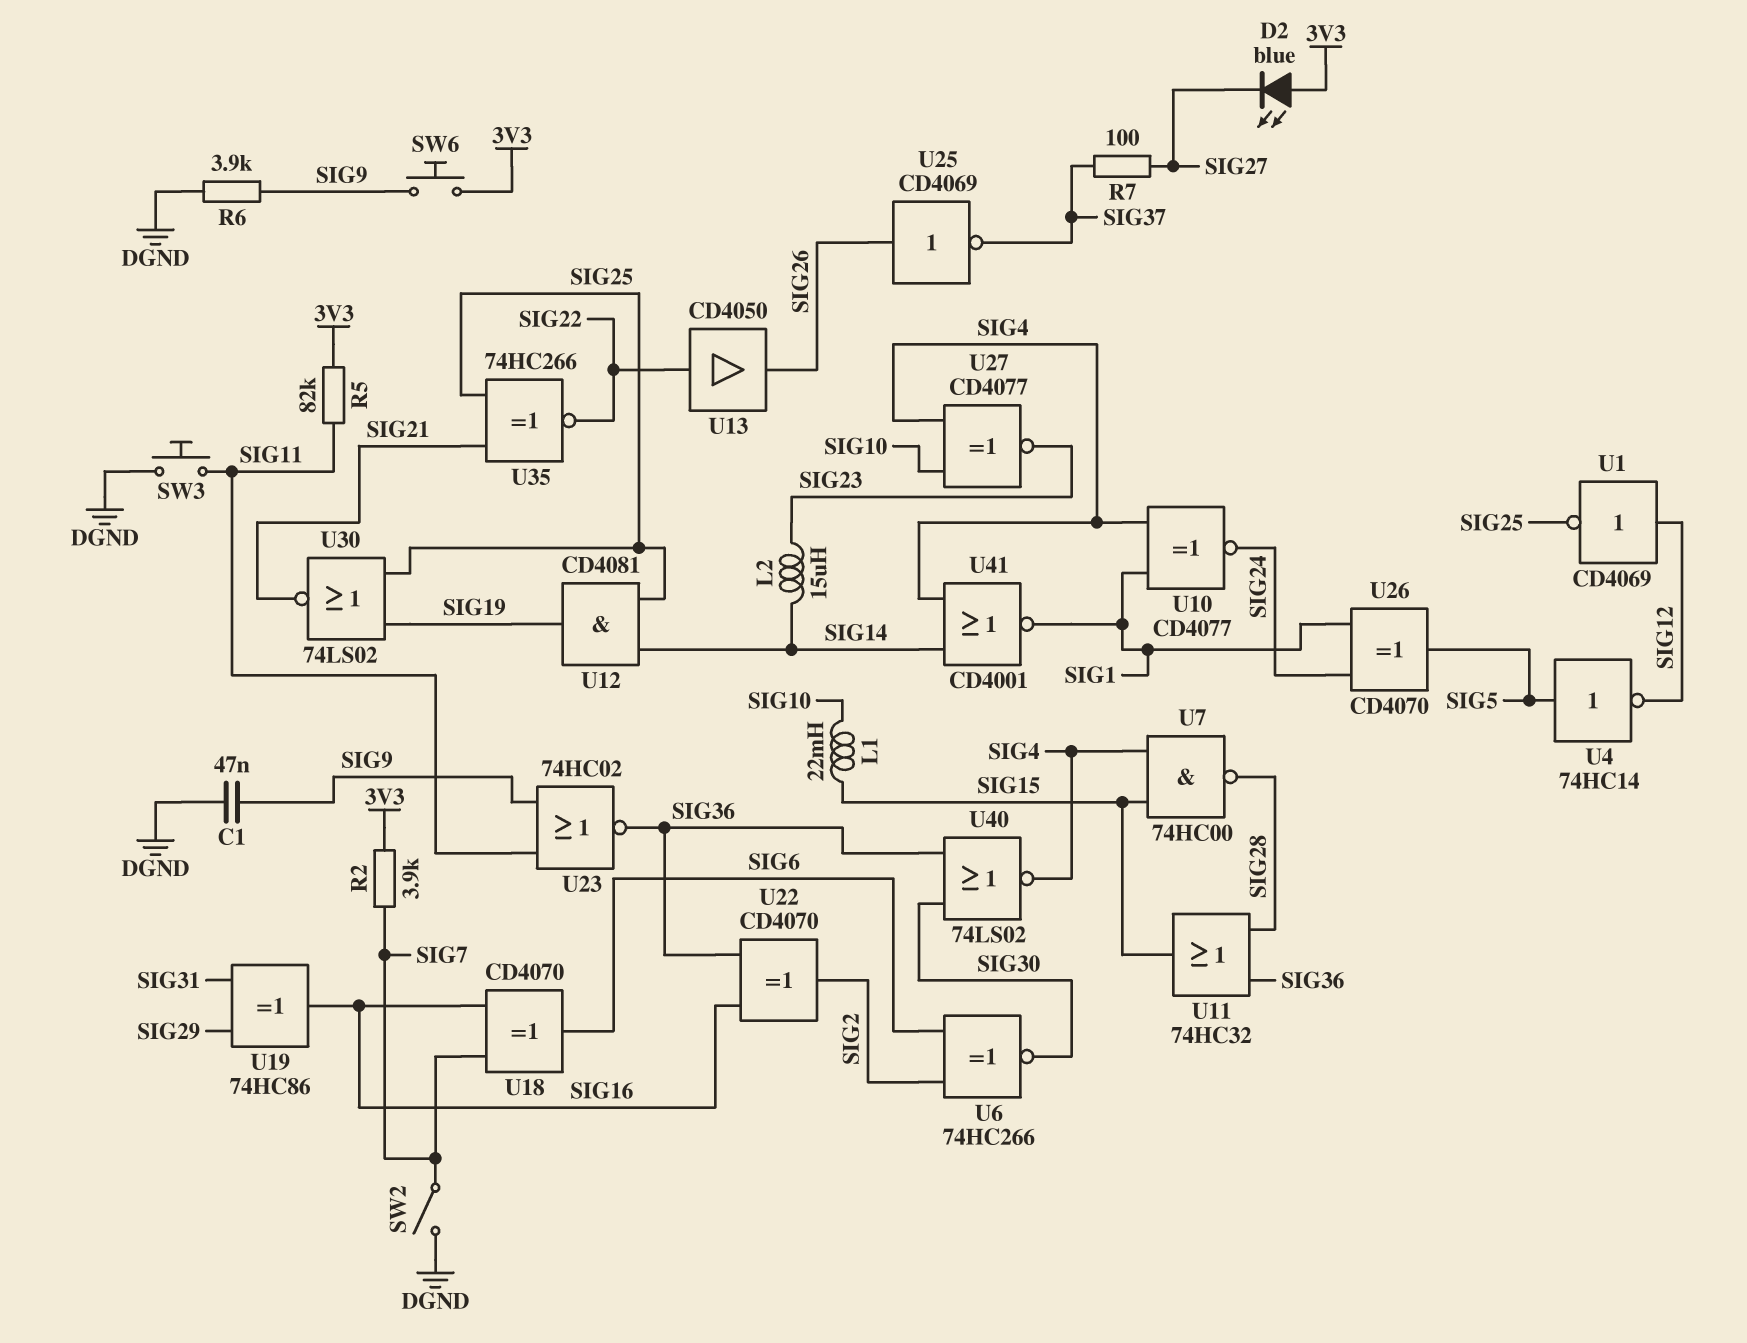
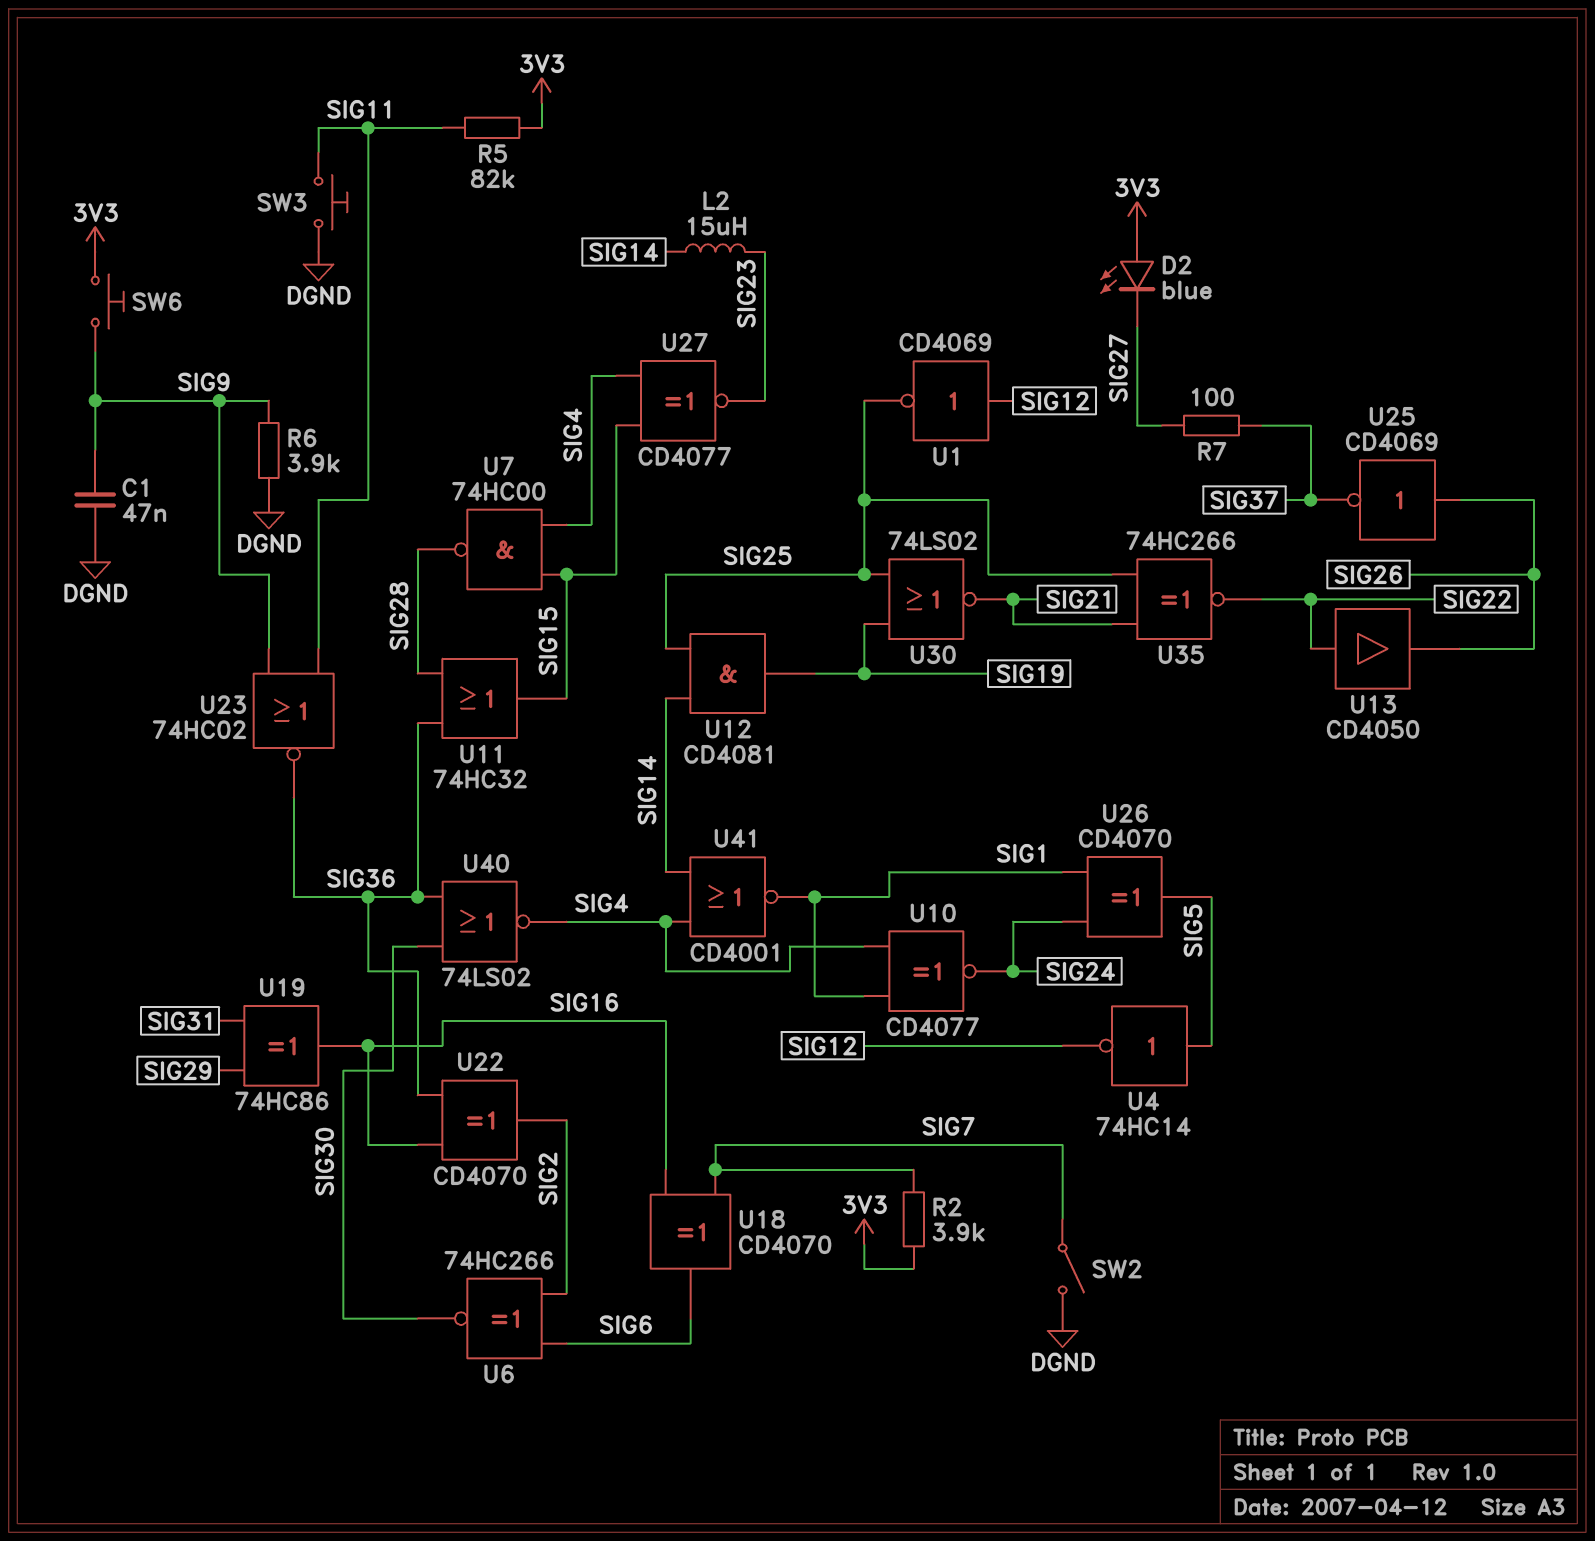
L1: 22mH (SIG10, SIG15) -> none
U27: XNOR CD4077 (in SIG4, in SIG10, out SIG23) -> XNOR CD4077 (in SIG4, in SIG15, out SIG23)

